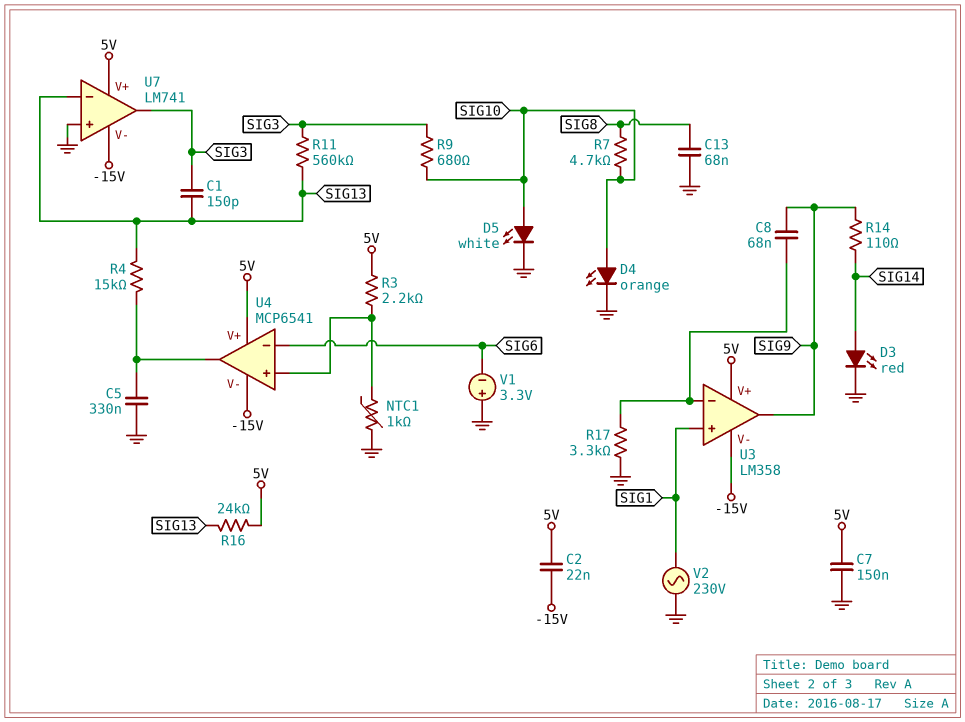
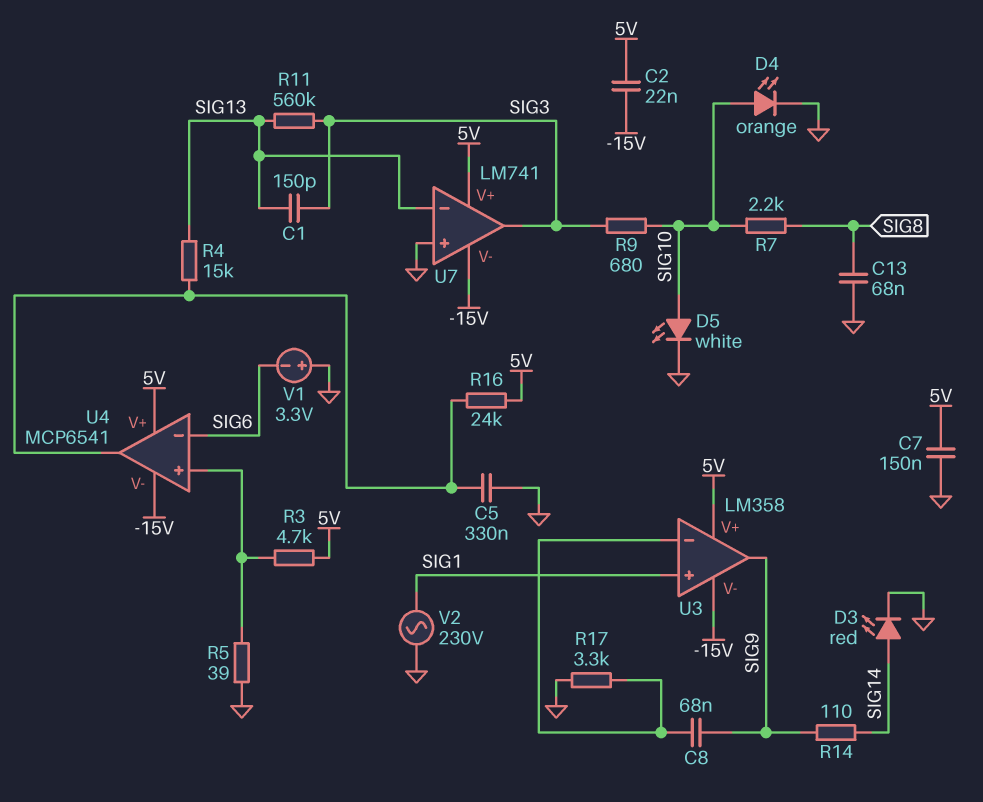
NTC1: 1k (GND, U4/in+) -> none
R3: 2.2k (5V, U4/in+) -> 4.7k (5V, U4/in+)
R5: none -> 39 (GND, U4/in+)
R7: 4.7k (SIG8, SIG10) -> 2.2k (SIG8, SIG10)
R16: 24k (5V, SIG13) -> 24k (5V, U4/out)

